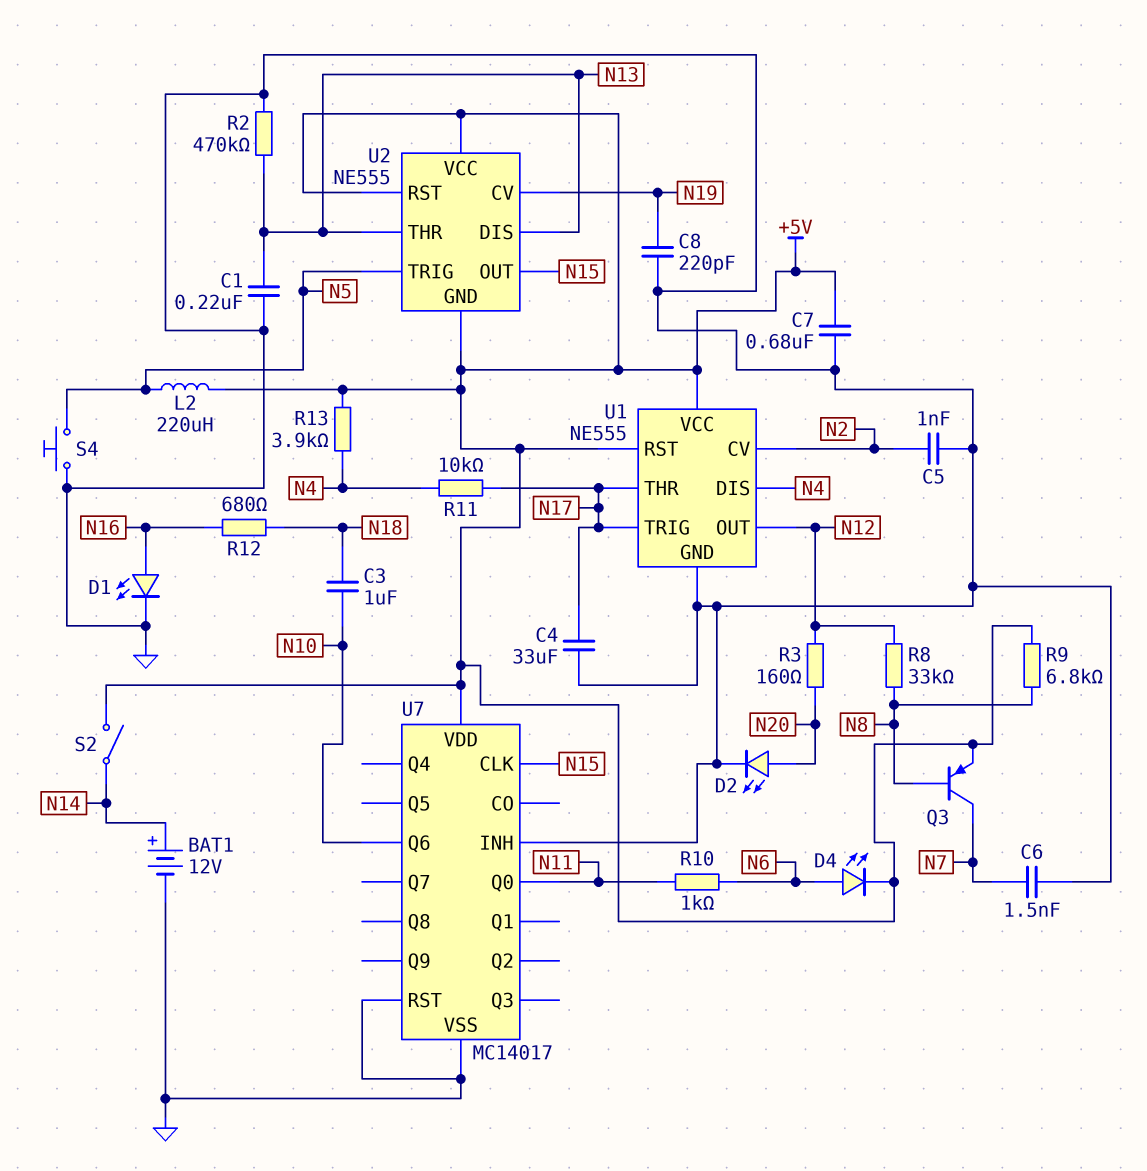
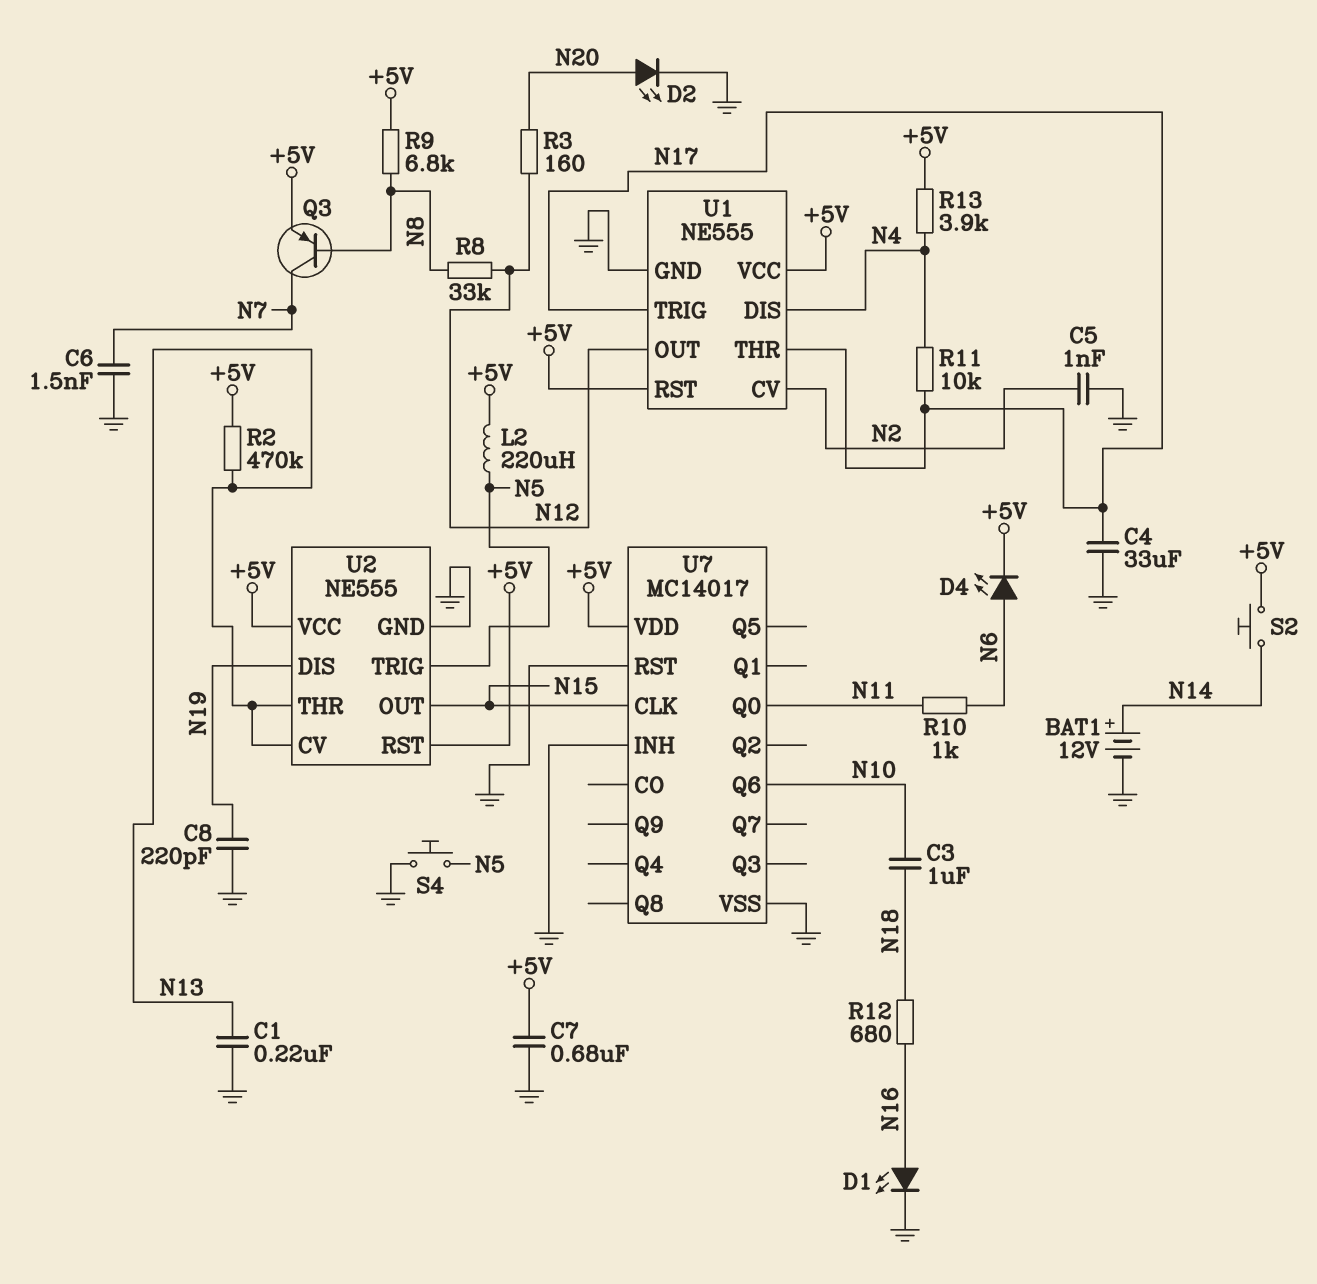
R2: 470k (GND, N13) -> 470k (+5V, N13)
S2: switch (+5V, N14) -> button (+5V, N14)
U2 pin CV: N19 -> N13
U2 pin DIS: N13 -> N19
U2 pin GND: +5V -> GND

